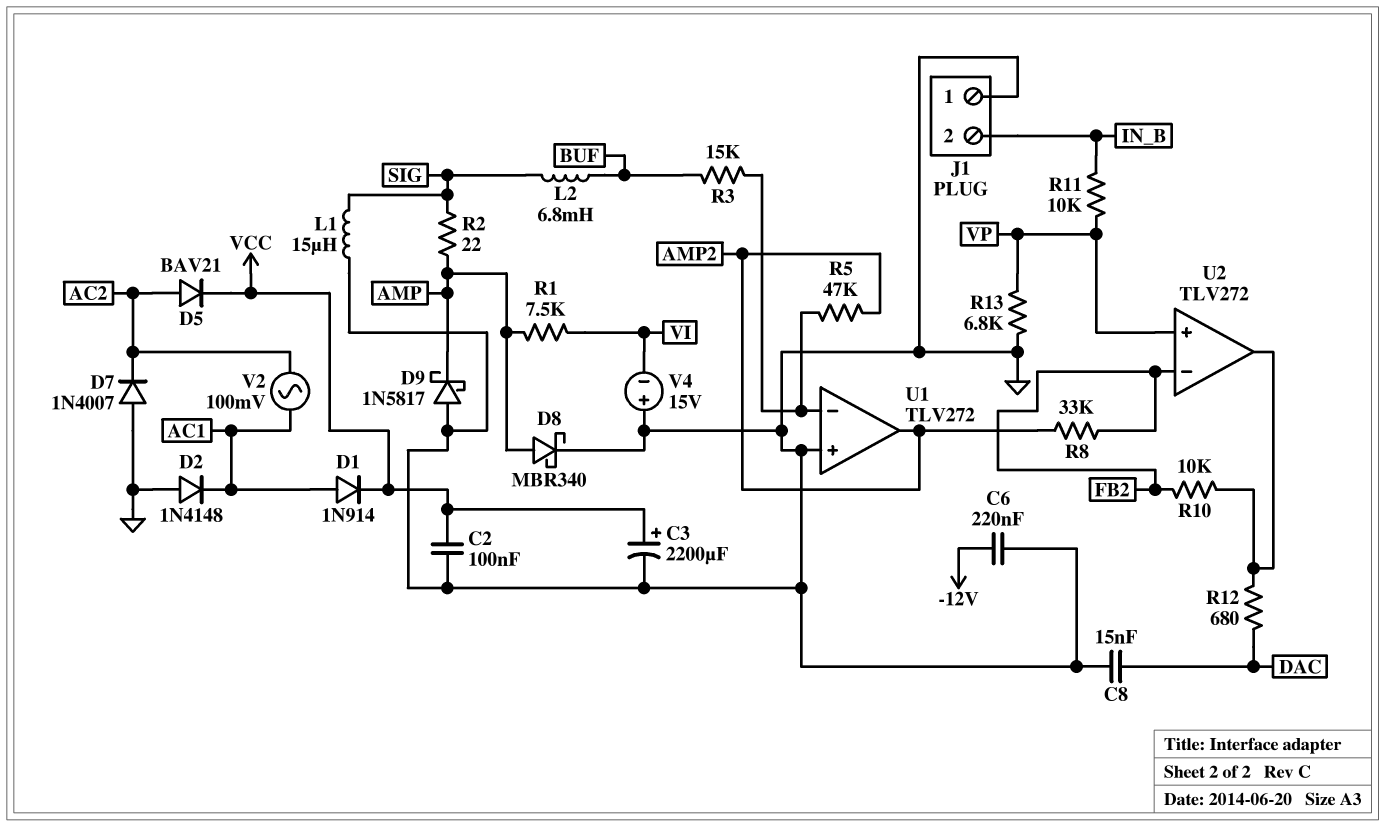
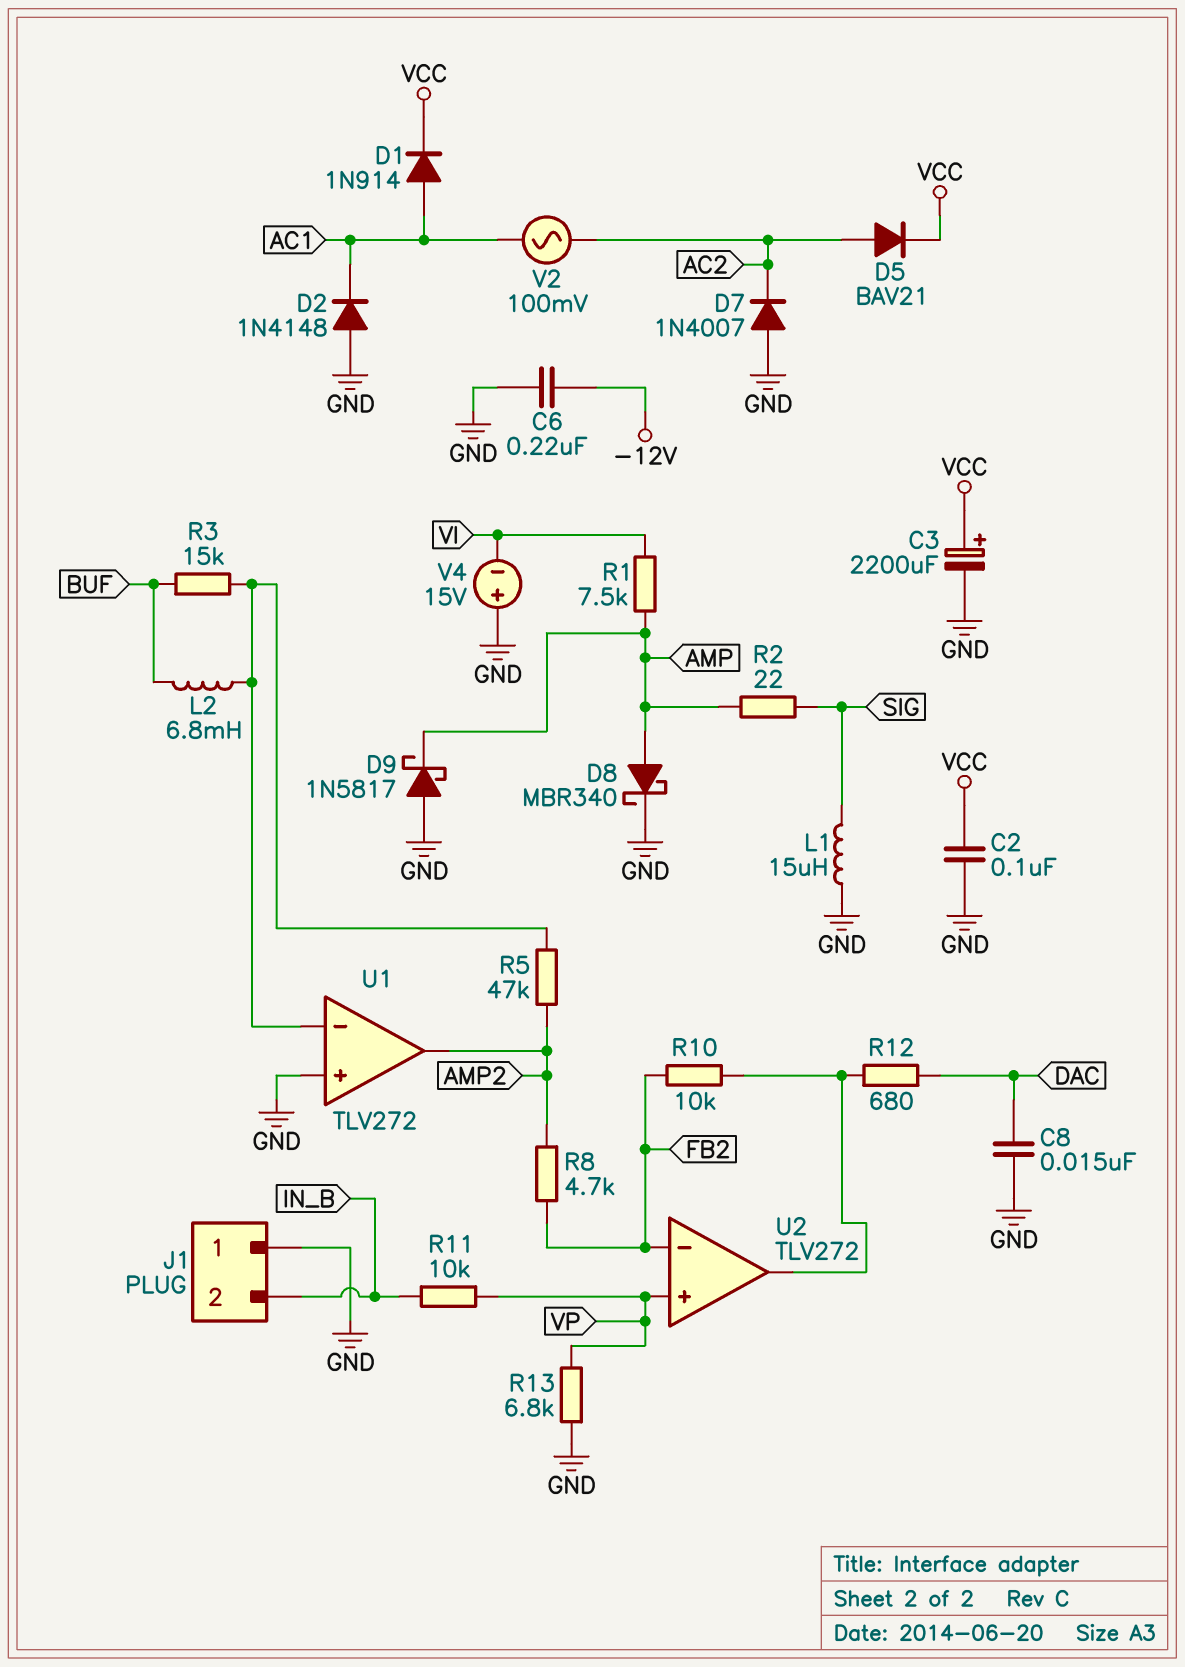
L2: 6.8mH (BUF, SIG) -> 6.8mH (BUF, U1/in-)
R8: 33k (AMP2, FB2) -> 4.7k (AMP2, FB2)

